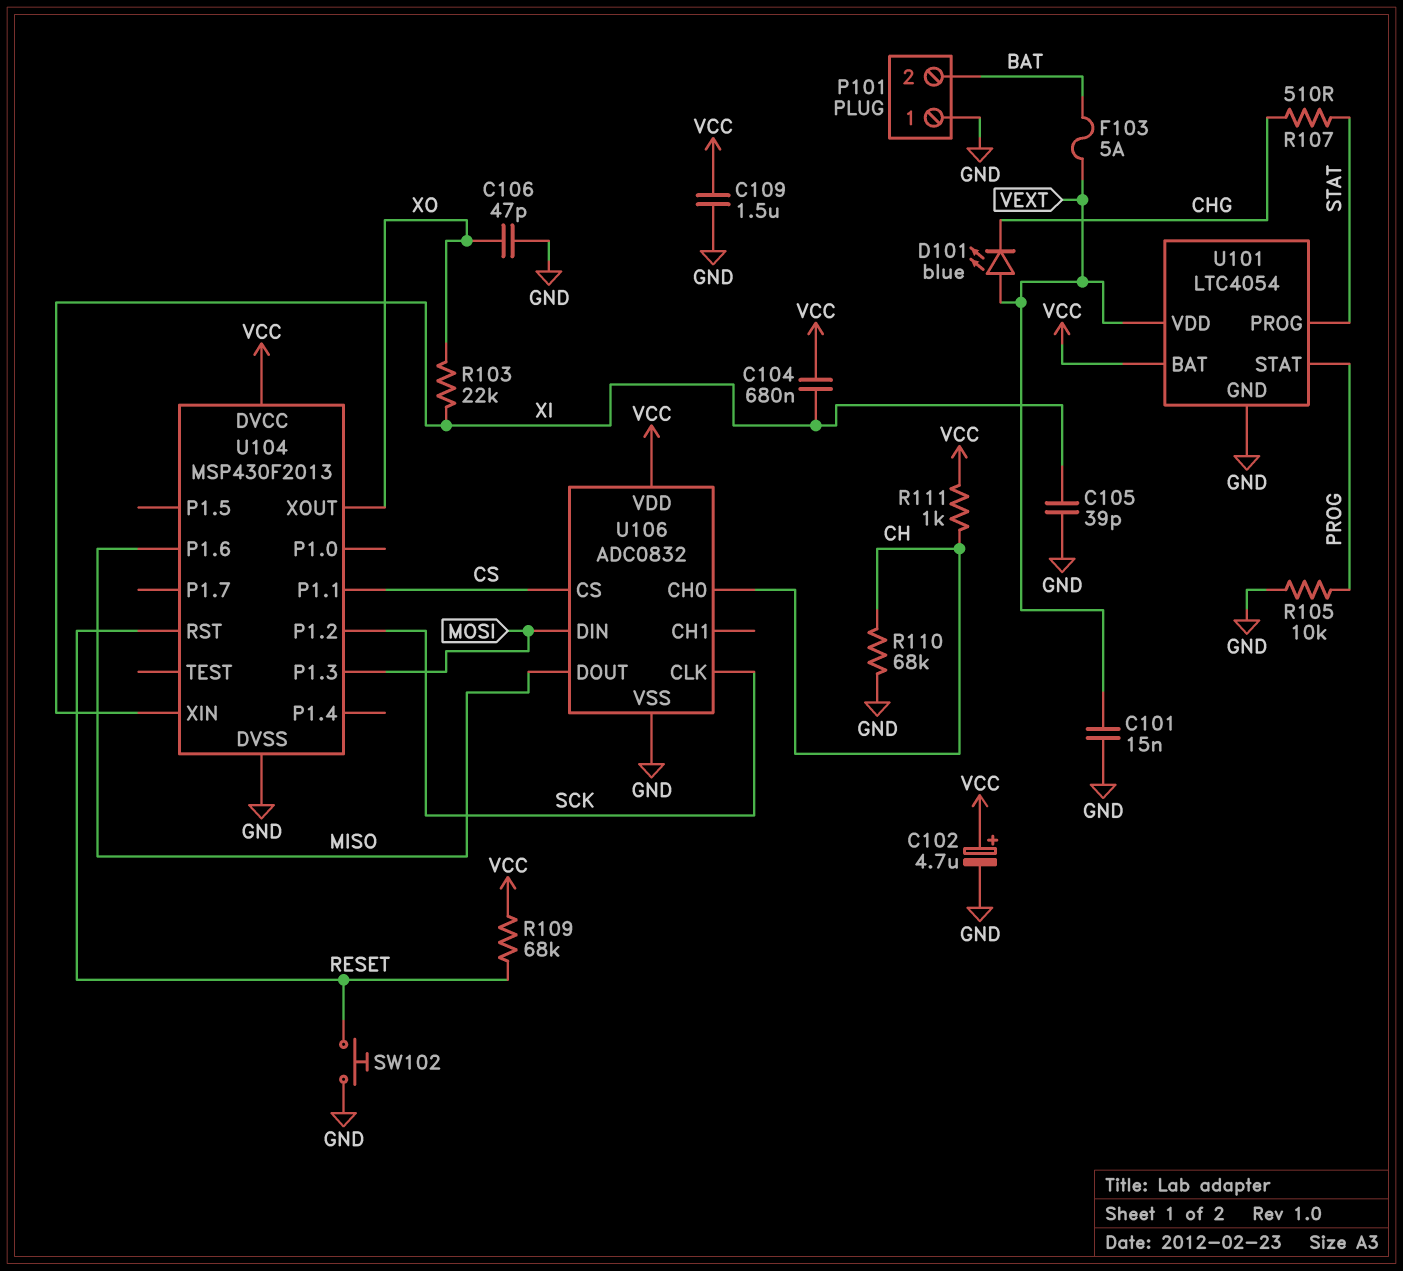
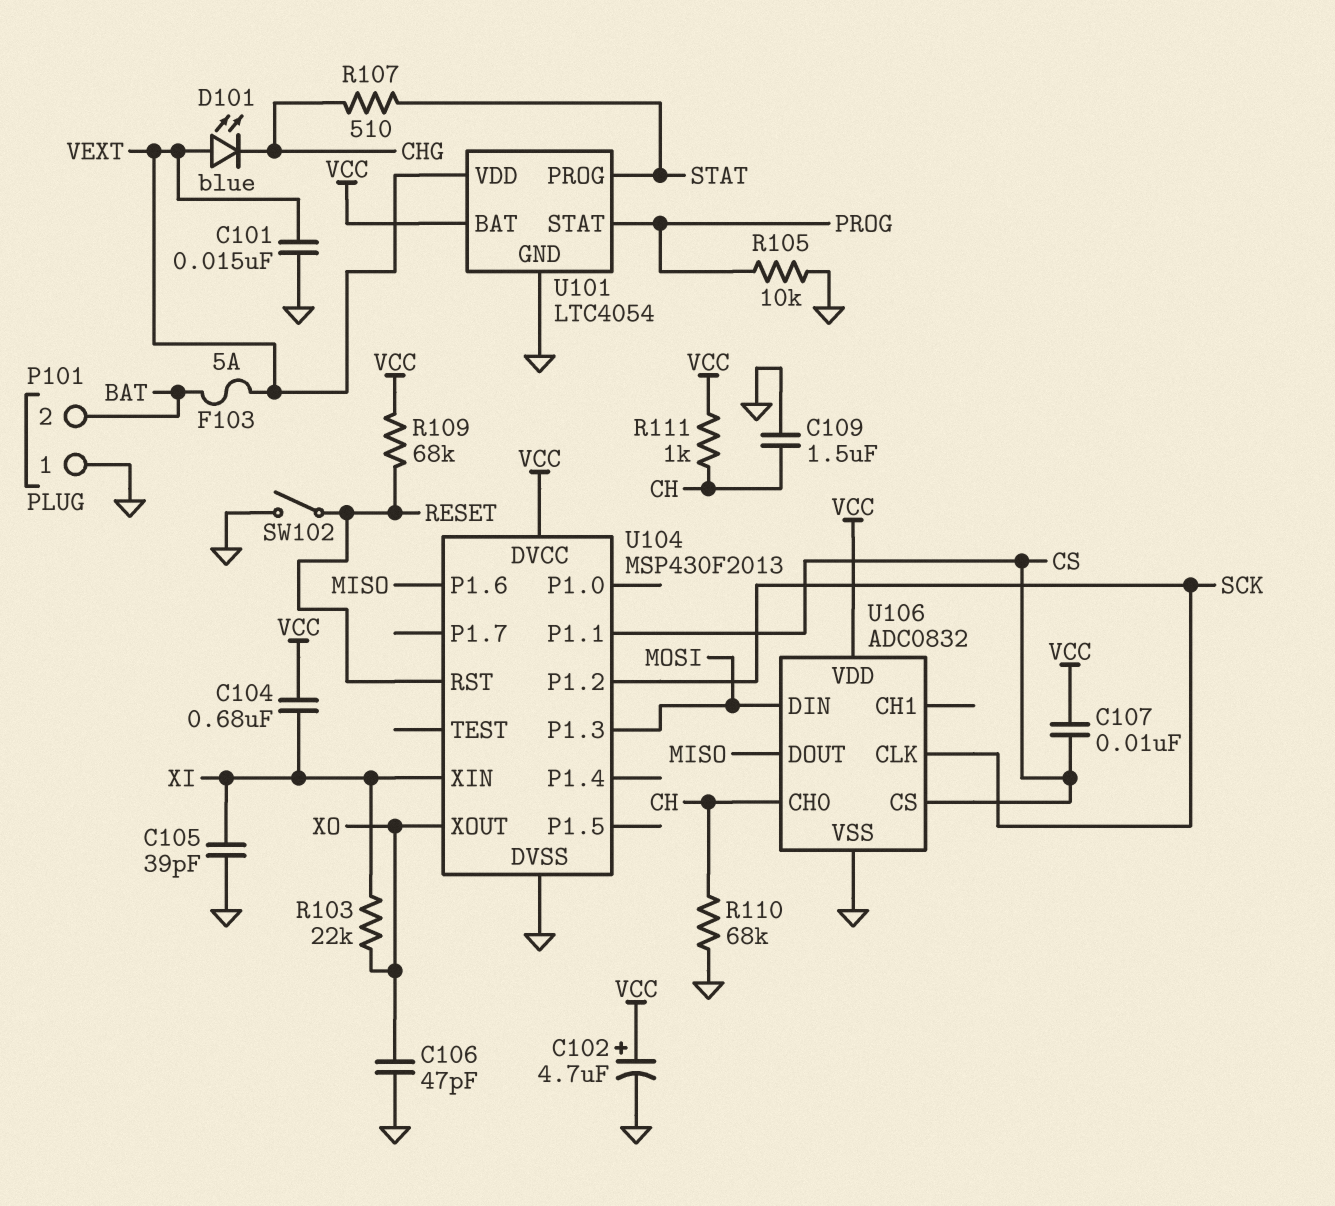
C107: none -> 10nF (CS, VCC)
C109: 1.5uF (GND, VCC) -> 1.5uF (CH, GND)
SW102: button (GND, RESET) -> switch (GND, RESET)

